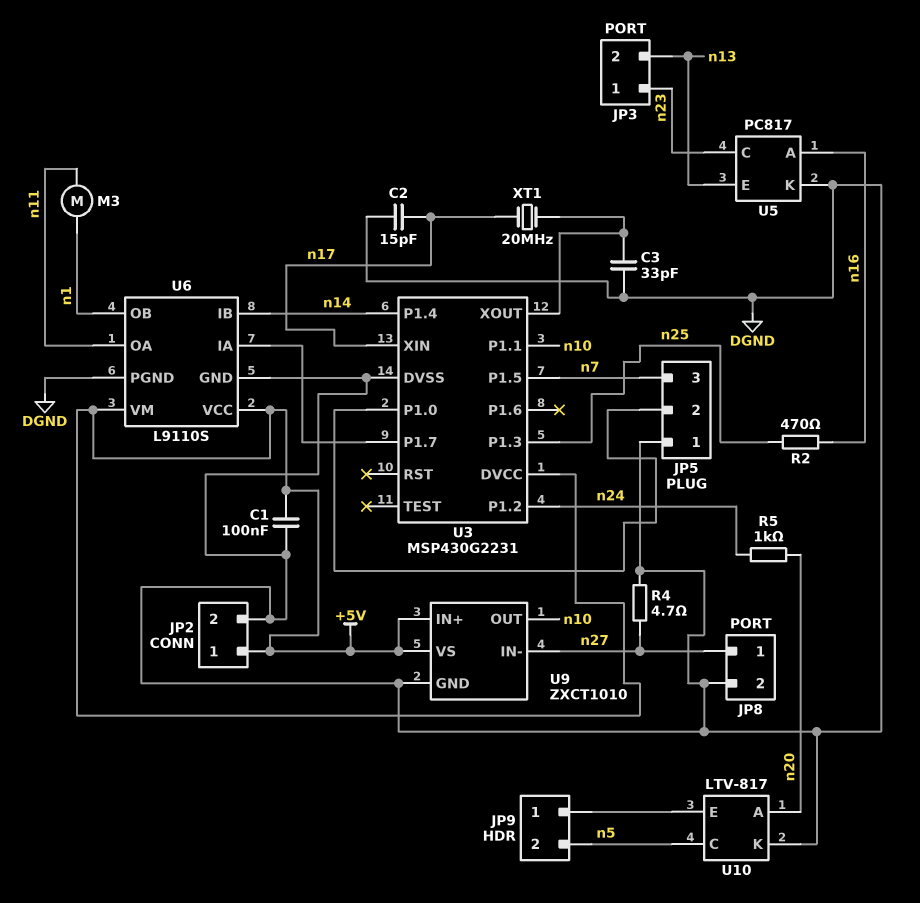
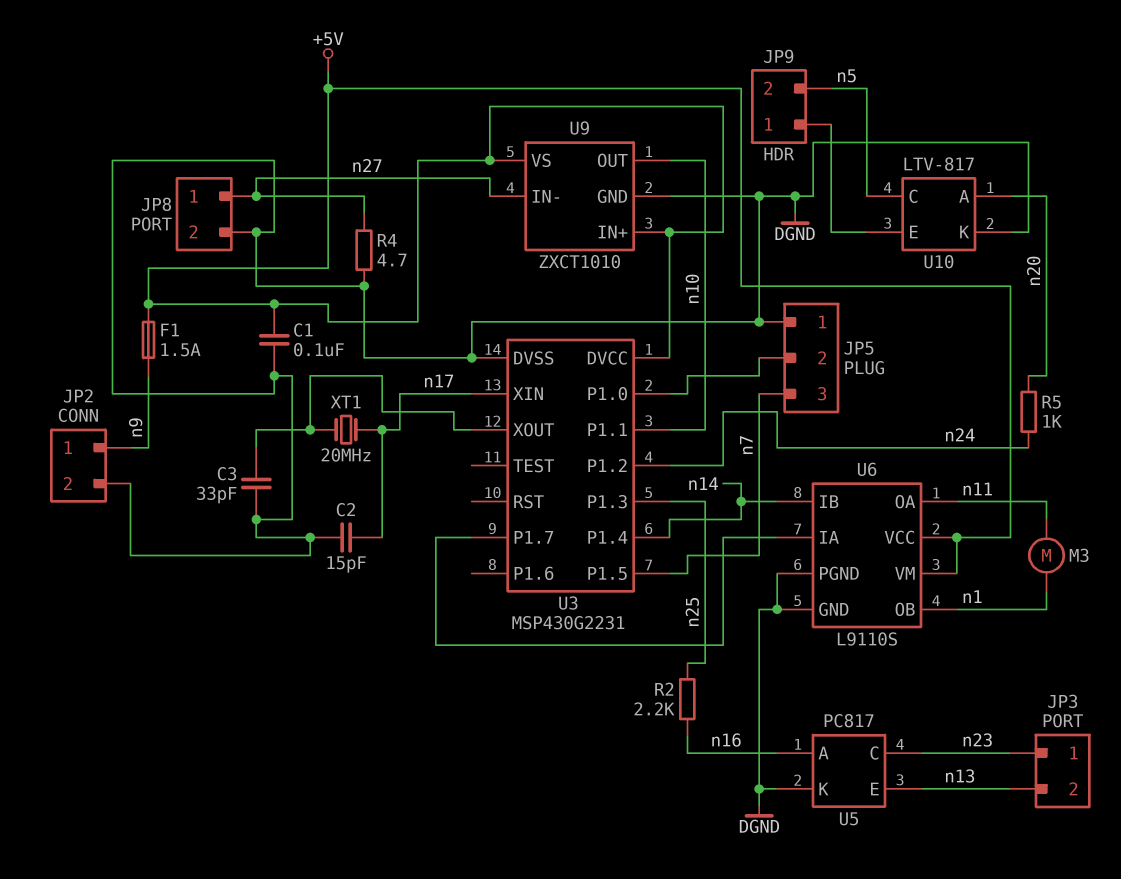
F1: none -> 1.5A (+5V, n9)
JP2 pin 1: +5V -> n9
R2: 470 (n16, n25) -> 2.2k (n16, n25)

